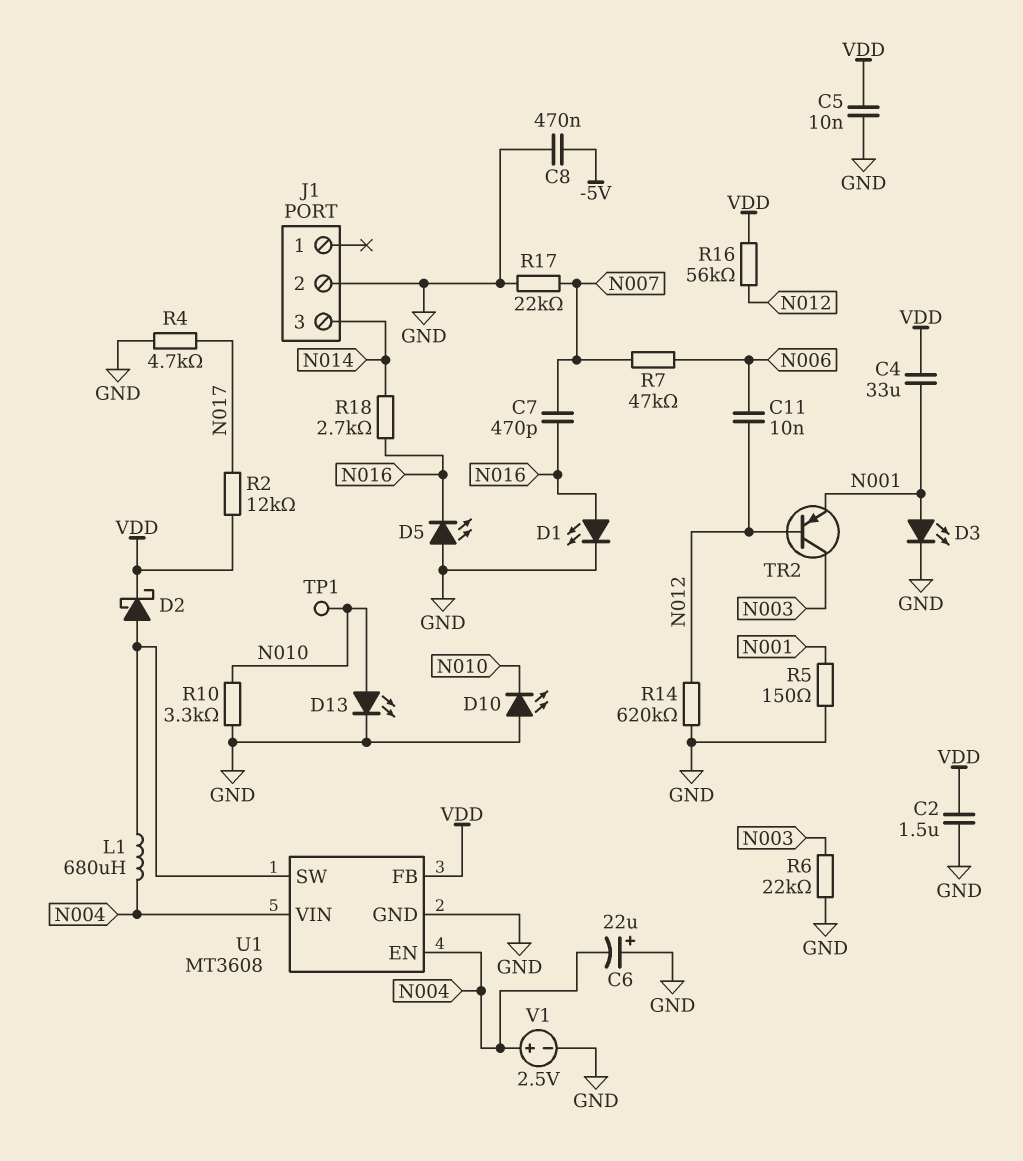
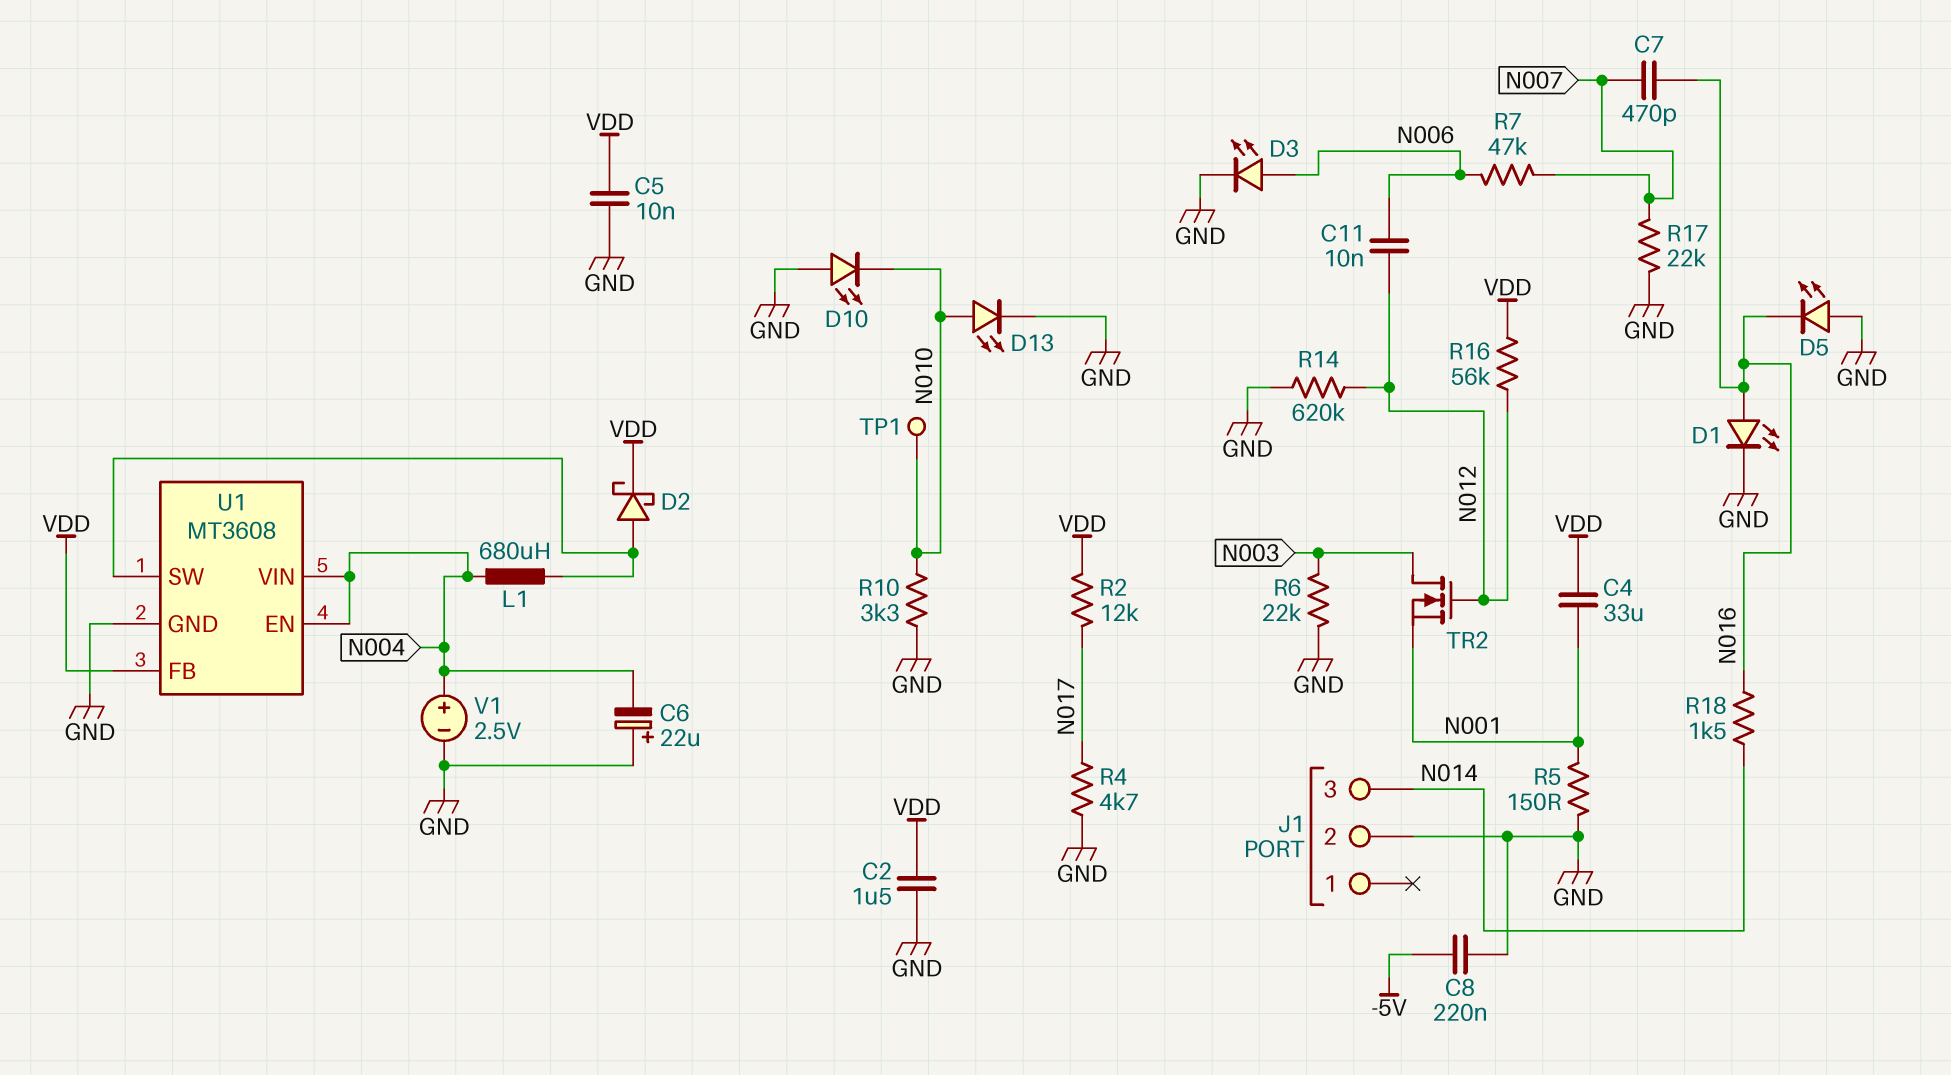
C8: 470nF (-5V, GND) -> 220nF (-5V, GND)
D3: LED (A N001, K GND) -> LED (A N006, K GND)
R18: 2.7k (N014, N016) -> 1.5k (N014, N016)
TR2: PNP (B N012, C N003, E N001) -> NMOS (G N012, D N003, S N001)

